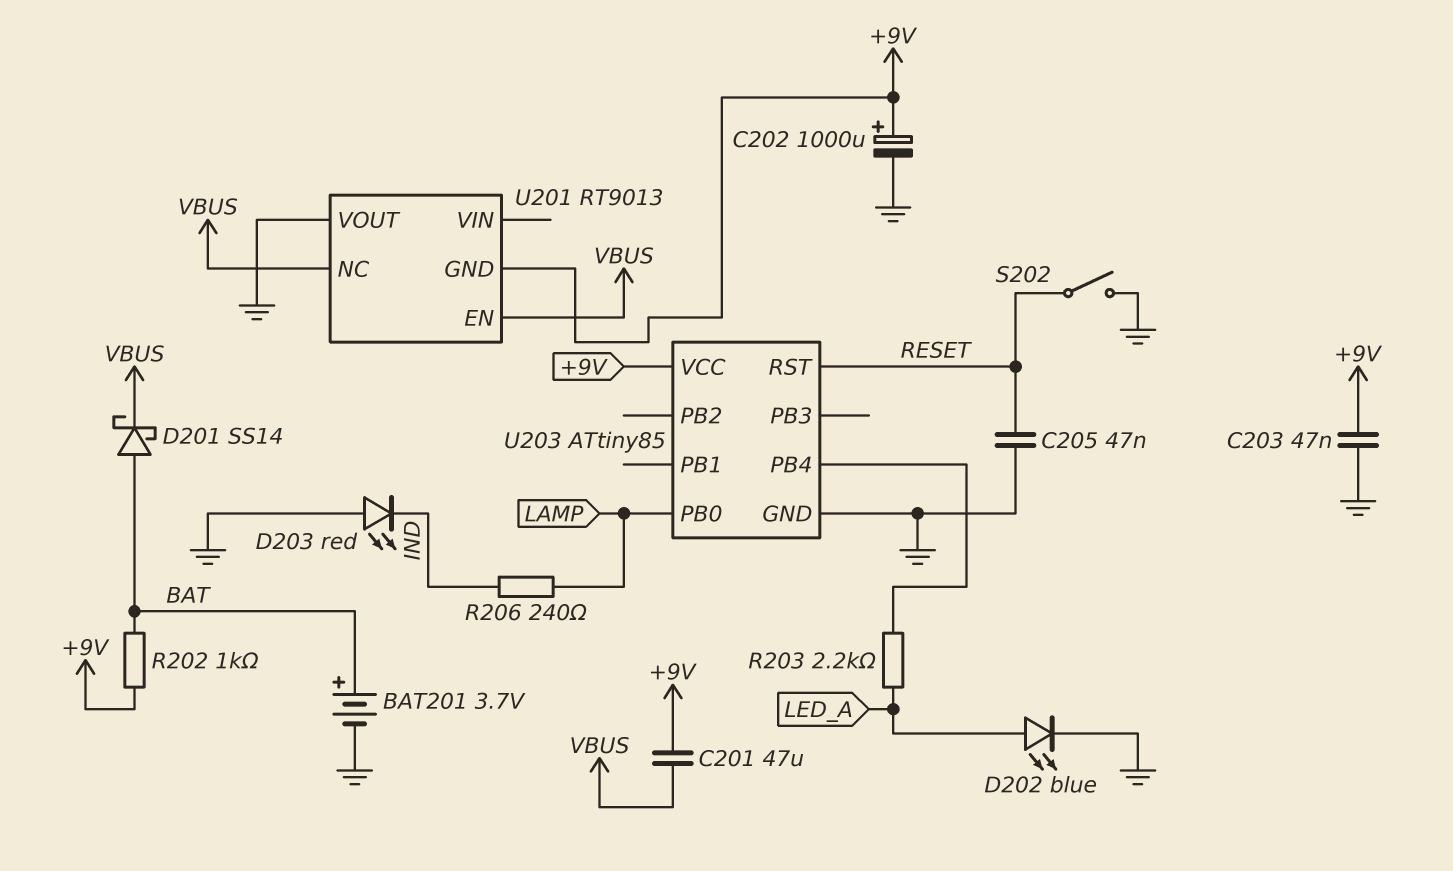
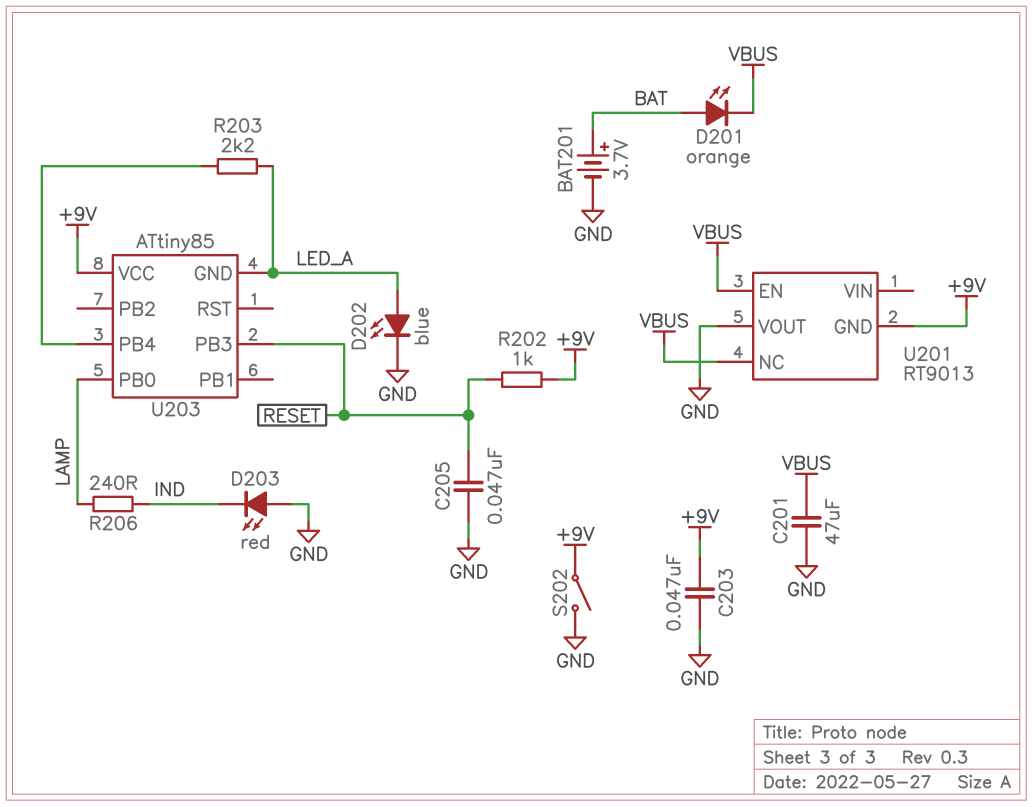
C201: 47uF (+9V, VBUS) -> 47uF (GND, VBUS)
C202: 1000uF (plus +9V, minus GND) -> none
D201: schottky SS14 (A BAT, K VBUS) -> LED orange (A BAT, K VBUS)
R202: 1k (+9V, BAT) -> 1k (+9V, RESET)
S202: switch (GND, RESET) -> switch (+9V, GND)
U203 pin GND: GND -> LED_A
U203 pin PB3: none -> RESET
U203 pin RST: RESET -> none

